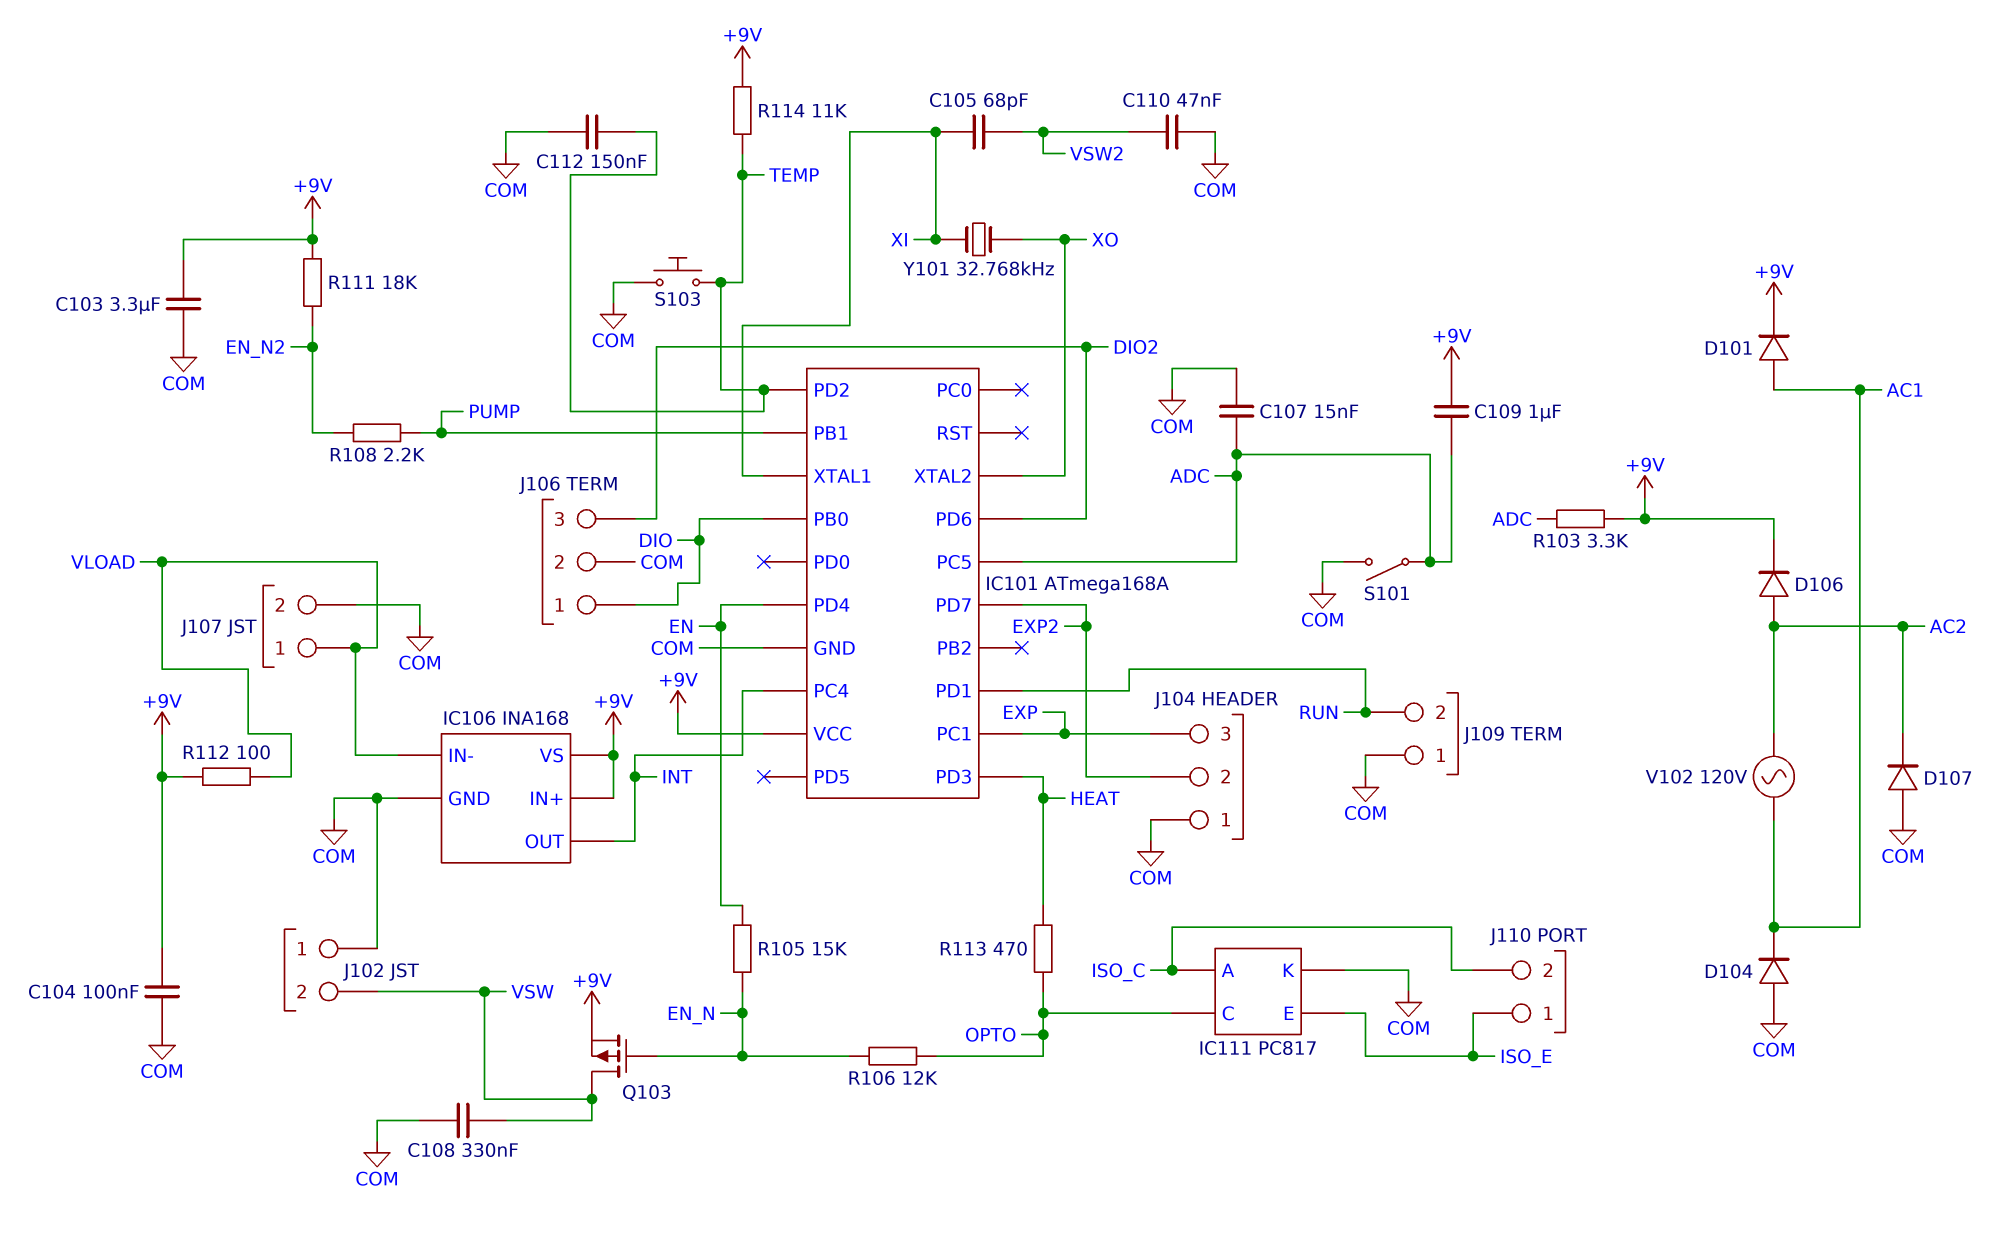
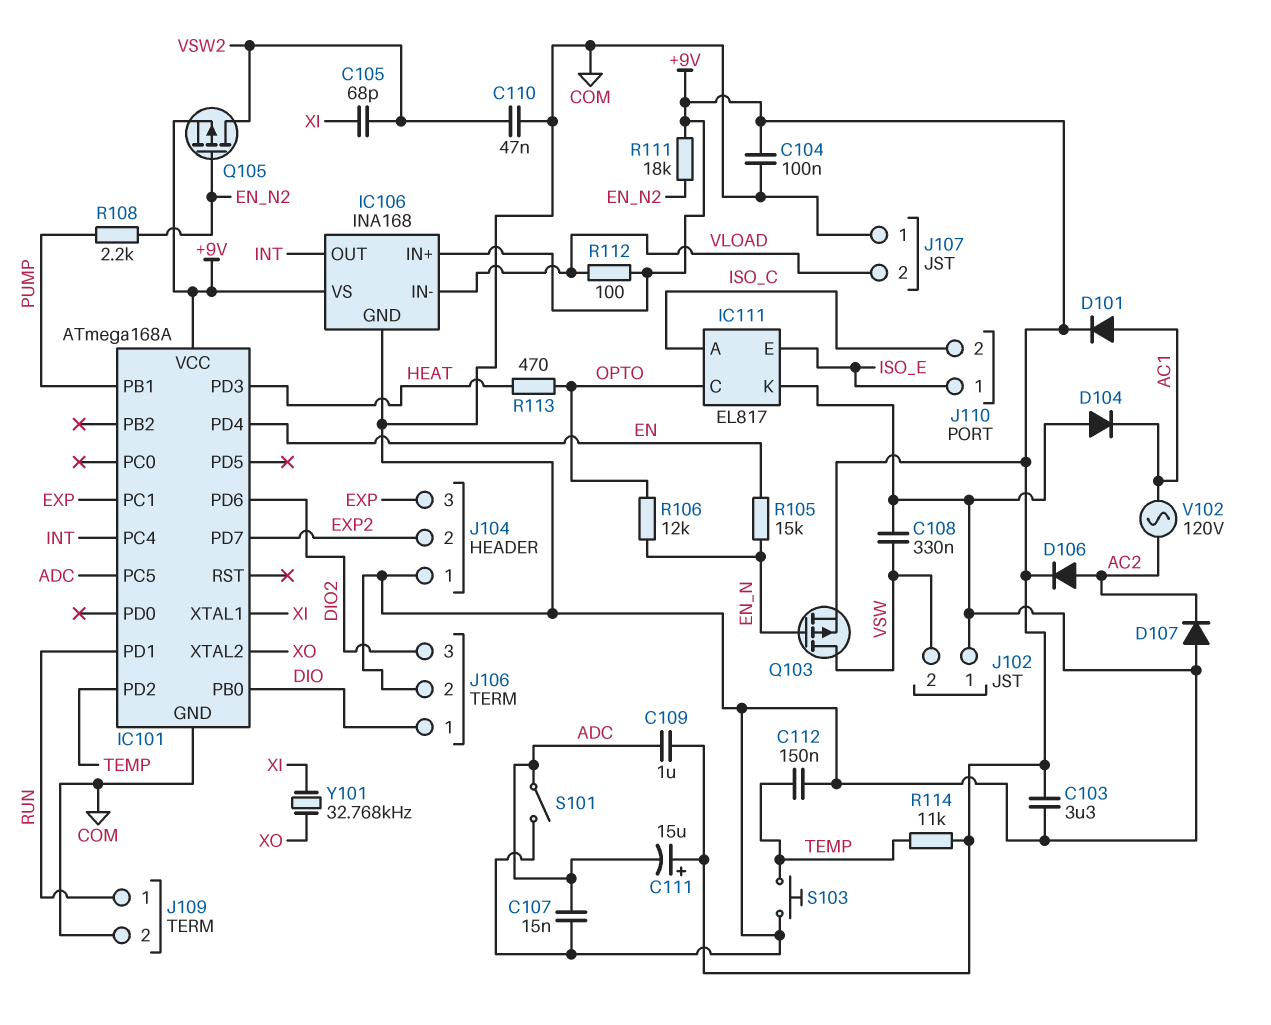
C111: none -> 15uF (plus +9V, minus ADC)
IC111: PC817 -> EL817
J107 pin 1: VLOAD -> COM
J107 pin 2: COM -> VLOAD
J109 pin 1: COM -> RUN
J109 pin 2: RUN -> COM
Q105: none -> PMOS (G EN_N2, D VSW2, S +9V)
R103: 3.3k (+9V, ADC) -> none

